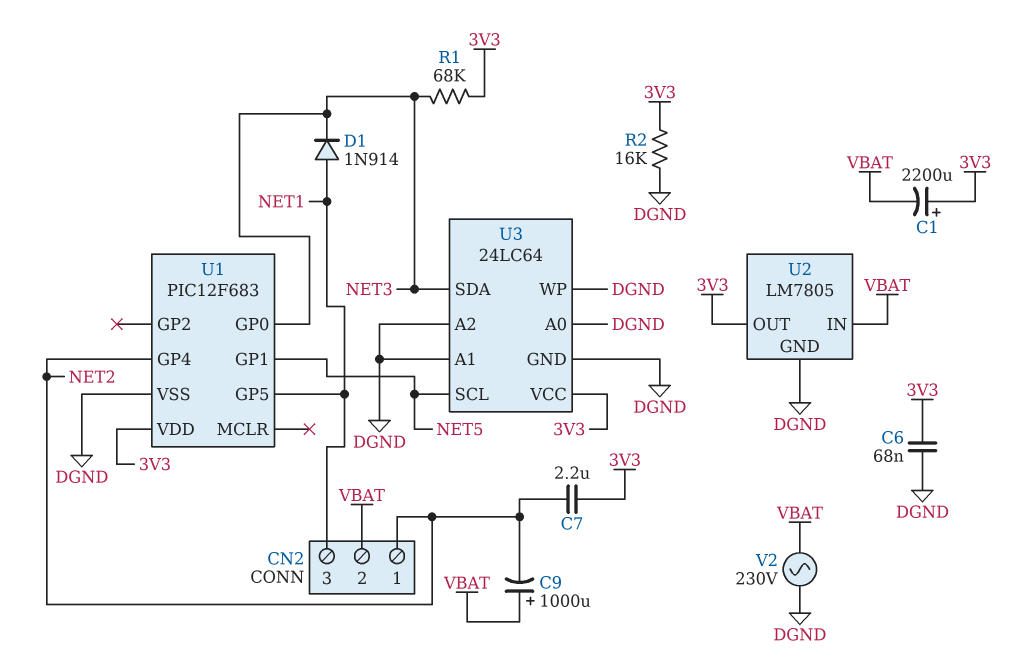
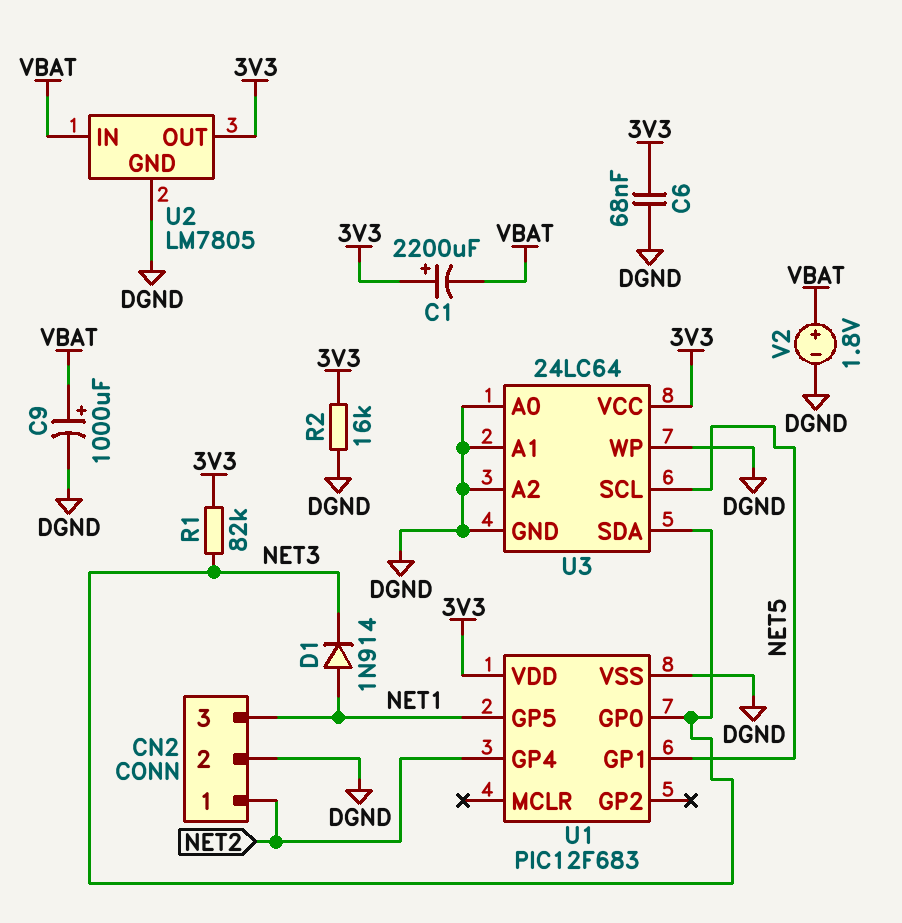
C7: 2.2uF (3V3, NET2) -> none
C9: 1000uF (plus VBAT, minus NET2) -> 1000uF (plus VBAT, minus DGND)
CN2 pin 2: VBAT -> DGND
R1: 68k (3V3, NET3) -> 82k (3V3, NET3)
V2: AC 230V (DGND, VBAT) -> 1.8V (plus VBAT, minus DGND)

